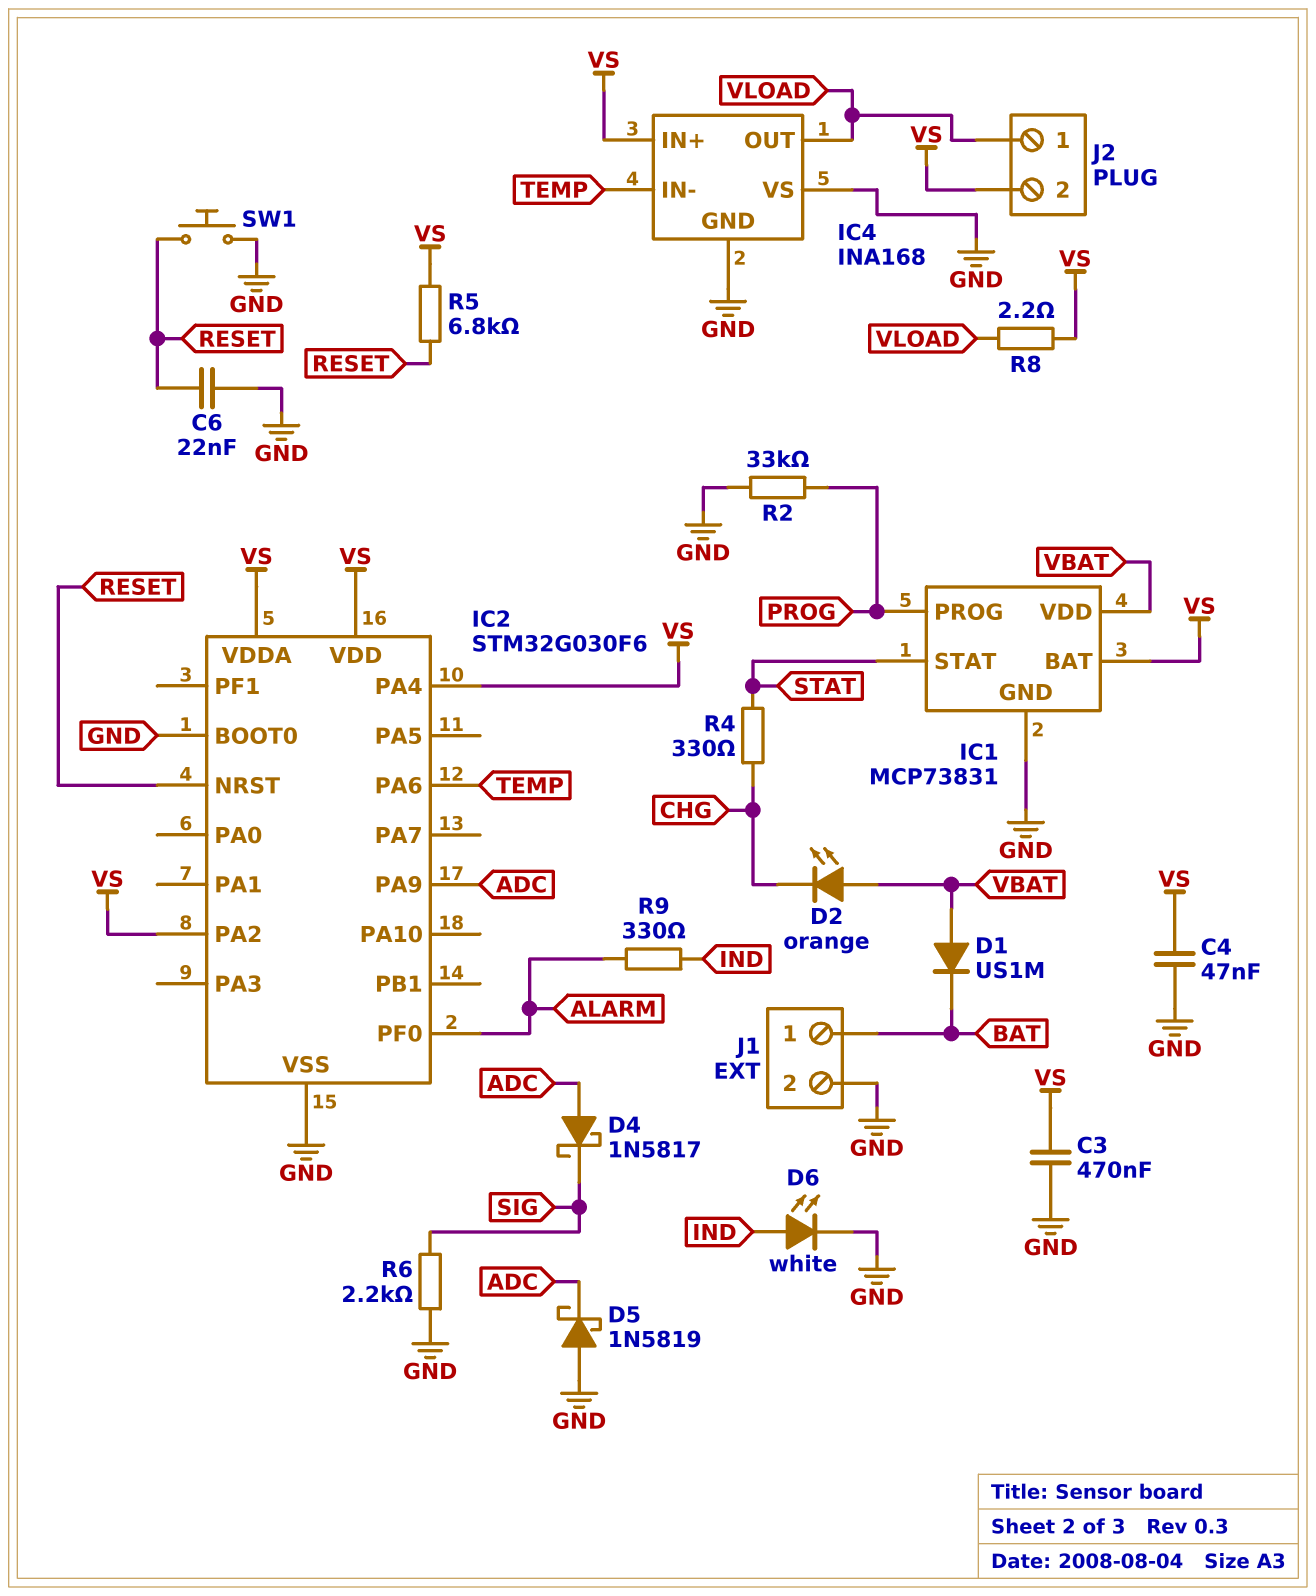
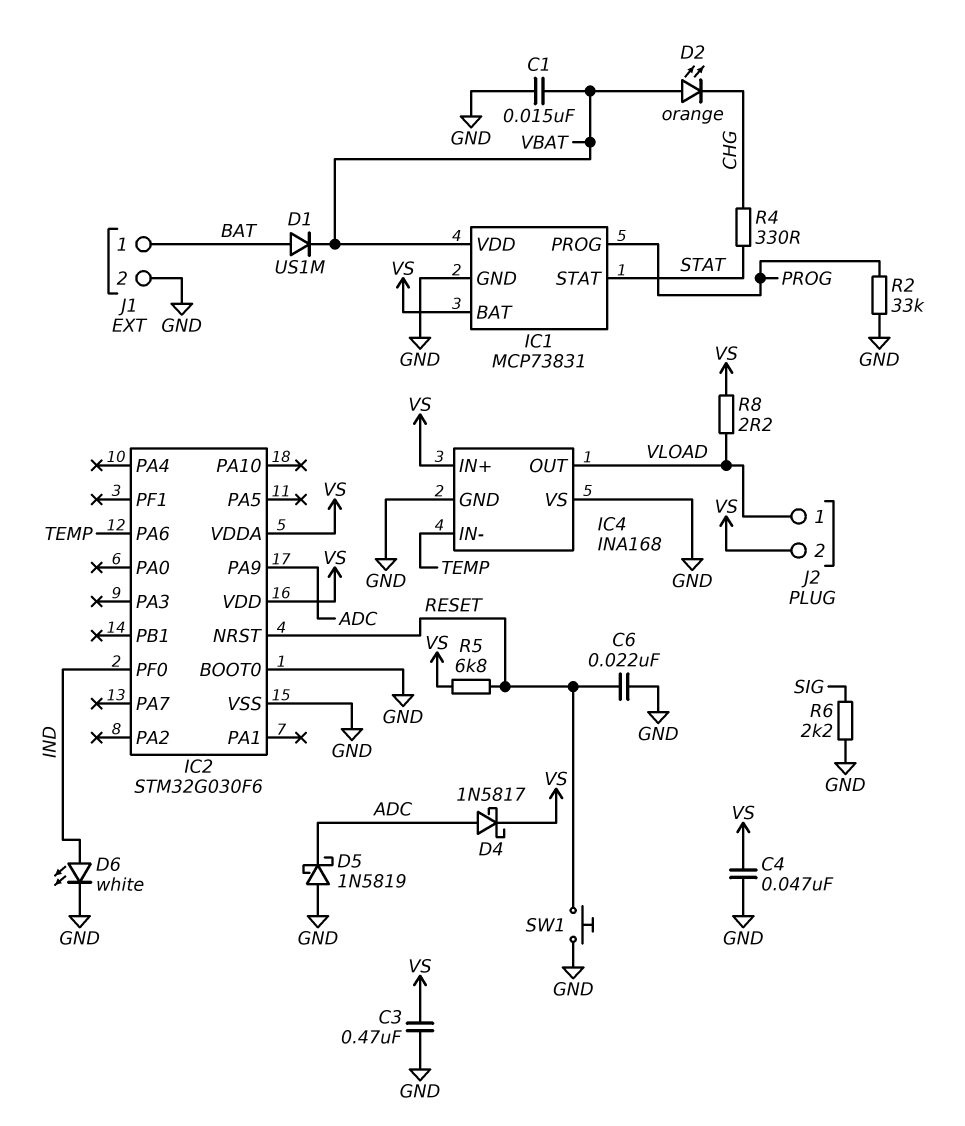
C1: none -> 15nF (GND, VBAT)
D1: diode US1M (A VBAT, K BAT) -> diode US1M (A BAT, K VBAT)
D4: schottky 1N5817 (A ADC, K SIG) -> schottky 1N5817 (A ADC, K VS)
IC2 pin PA2: VS -> none
IC2 pin PA4: VS -> none
IC2 pin PF0: ALARM -> IND
R9: 330 (ALARM, IND) -> none

